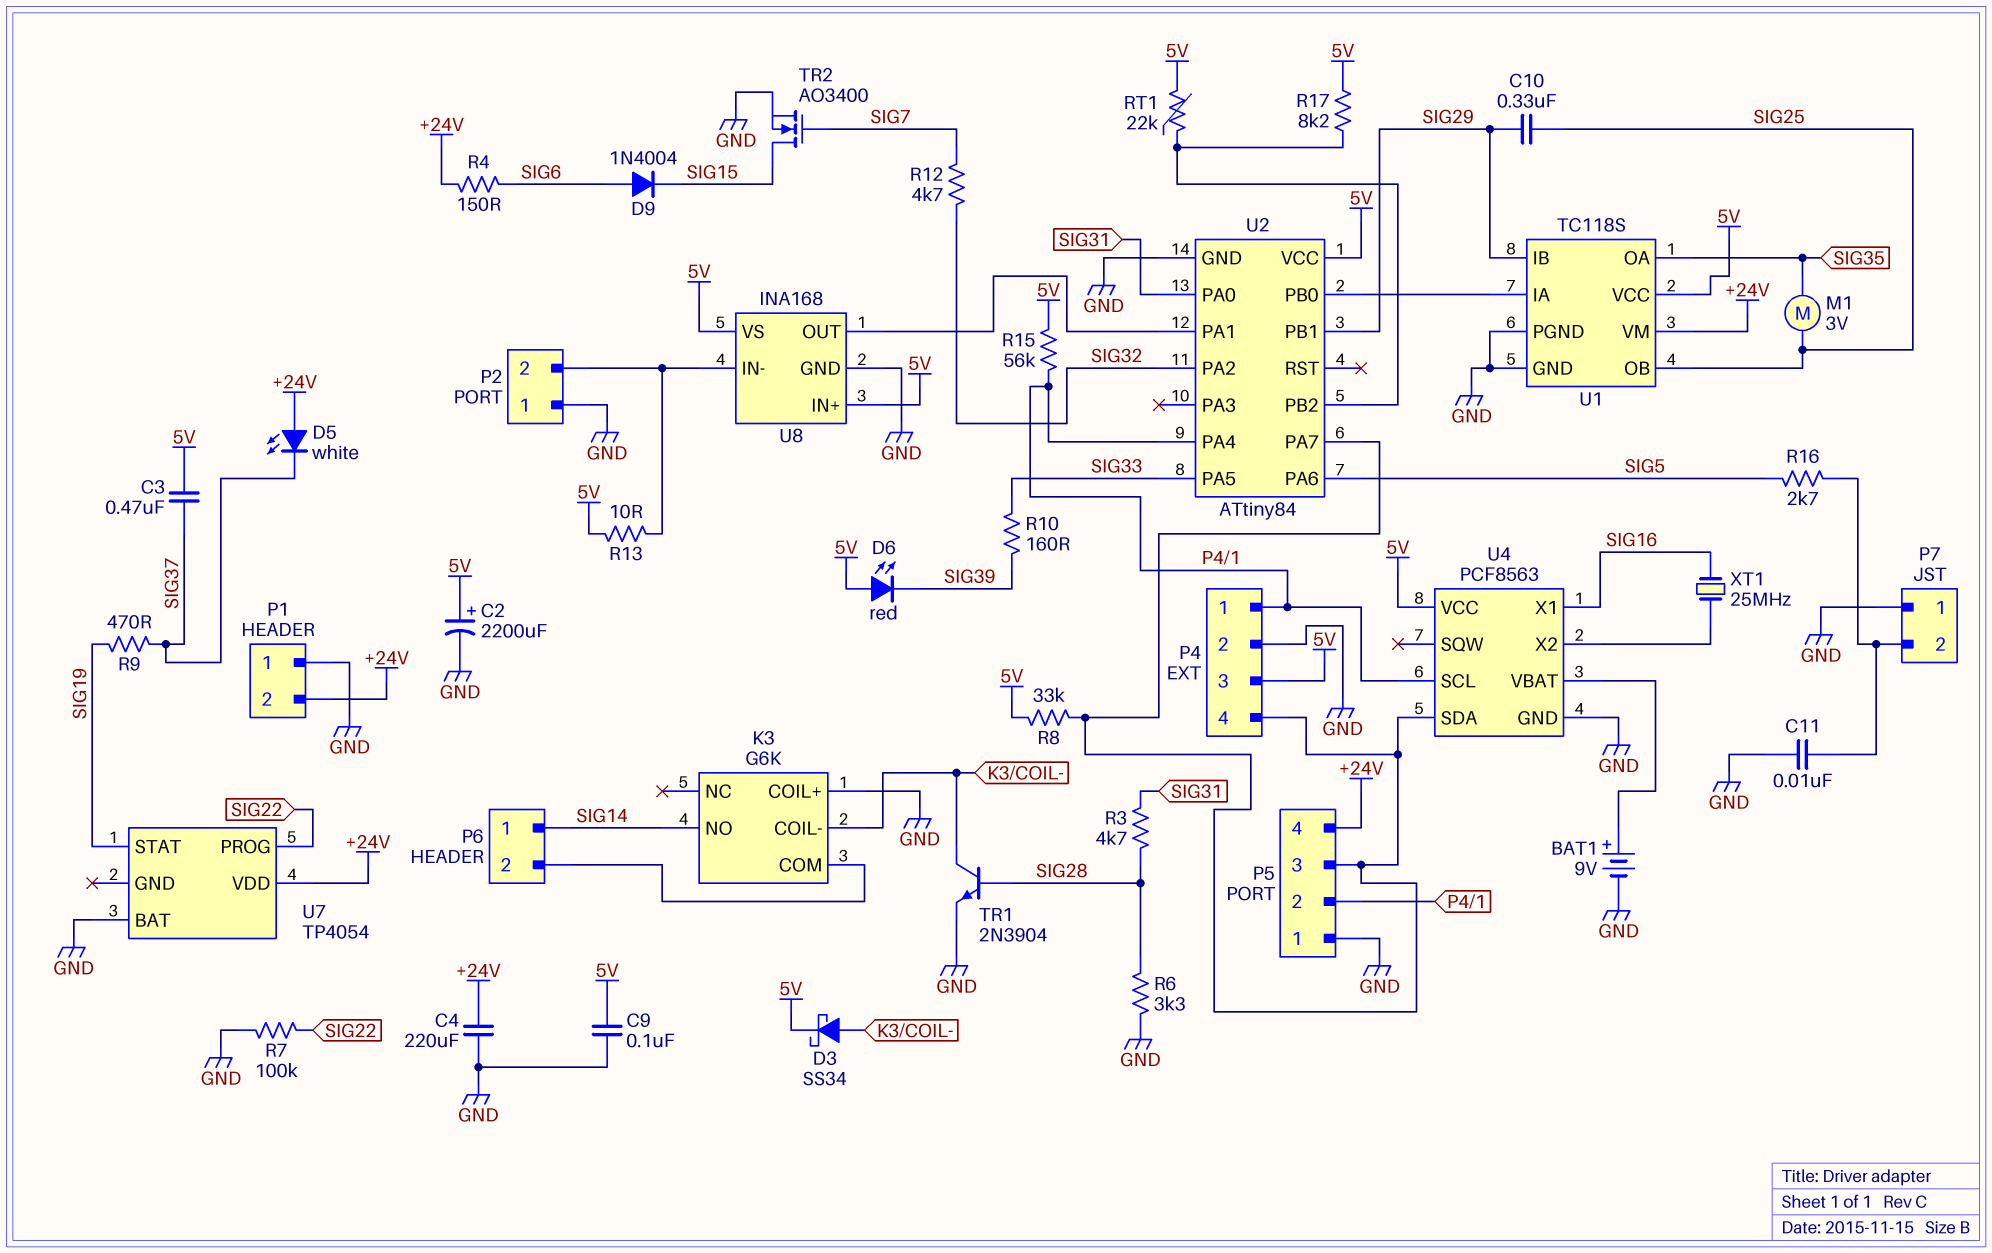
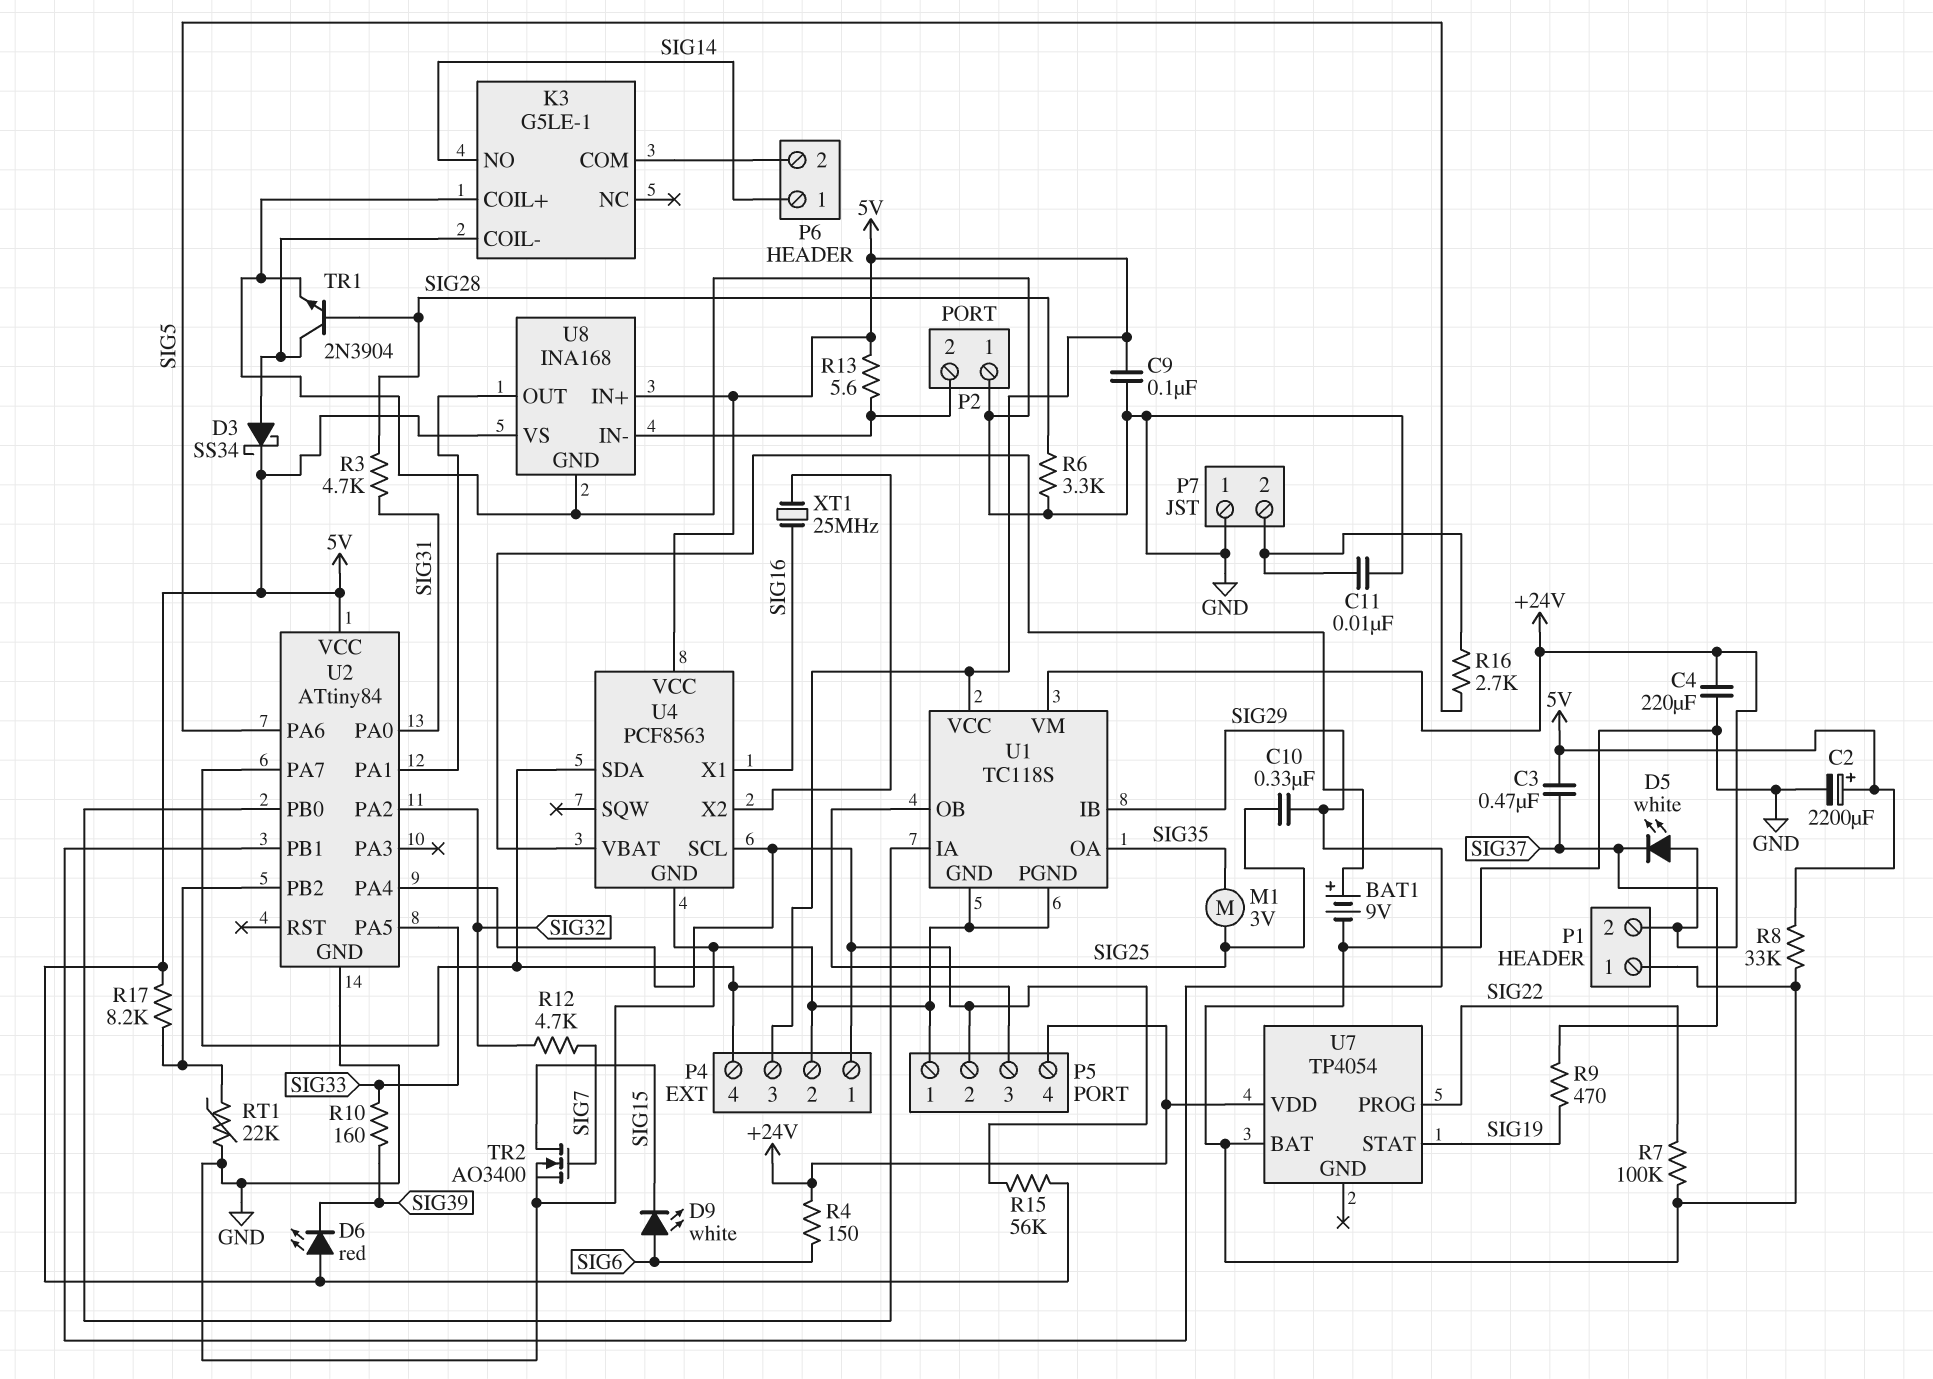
D9: diode 1N4004 (A SIG6, K SIG15) -> LED white (A SIG6, K SIG15)
K3: G6K -> G5LE-1
R8: 33k (5V, P4/4) -> 33k (5V, GND)
R13: 10 (5V, P2/2) -> 5.6 (5V, P2/2)
RT1: 22k (5V, U2/PB2) -> 22k (GND, U2/PB2)

